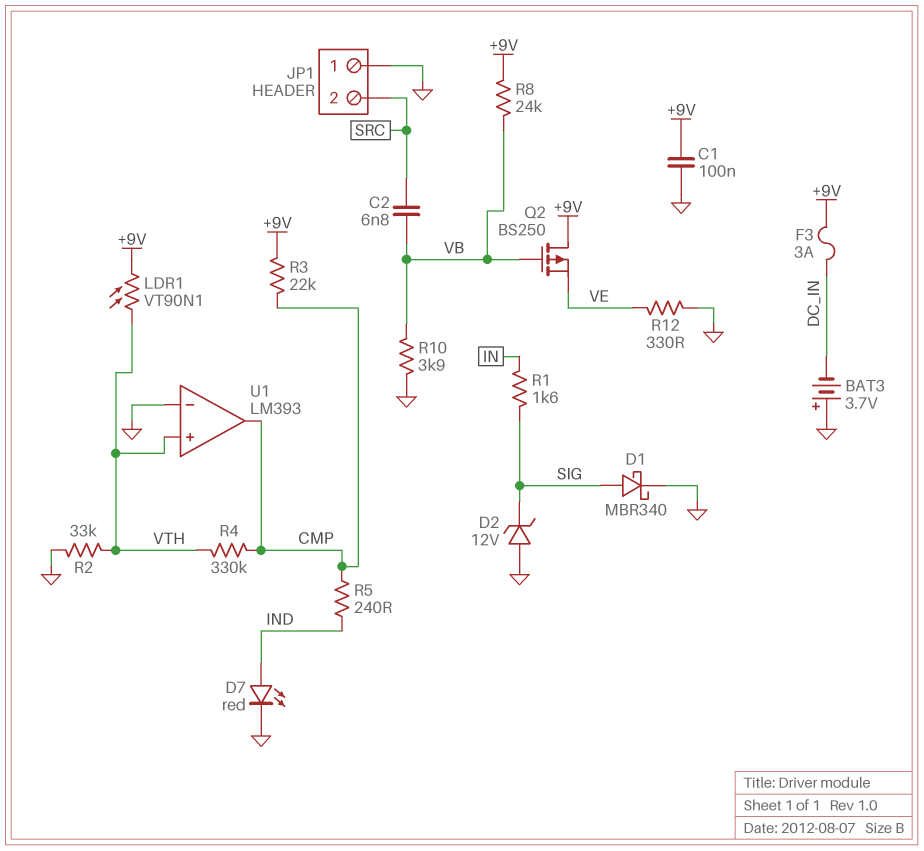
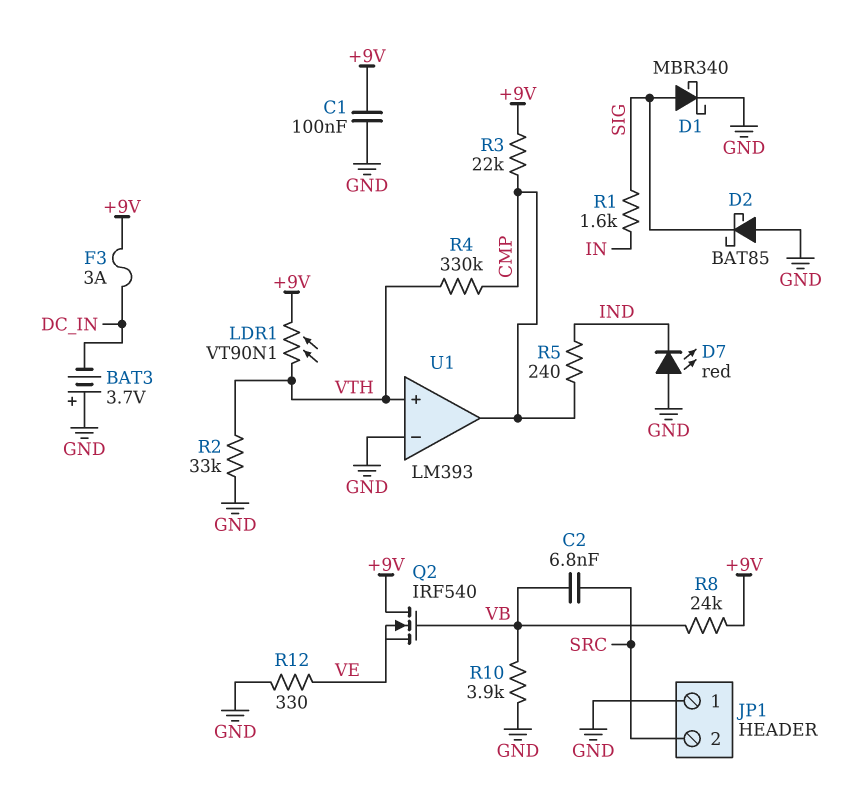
D2: zener 12V (A GND, K SIG) -> schottky BAT85 (A GND, K SIG)
D7: LED red (A IND, K GND) -> LED red (A GND, K IND)
Q2: PMOS BS250 (G VB, D +9V, S VE) -> NMOS IRF540 (G VB, D +9V, S VE)

